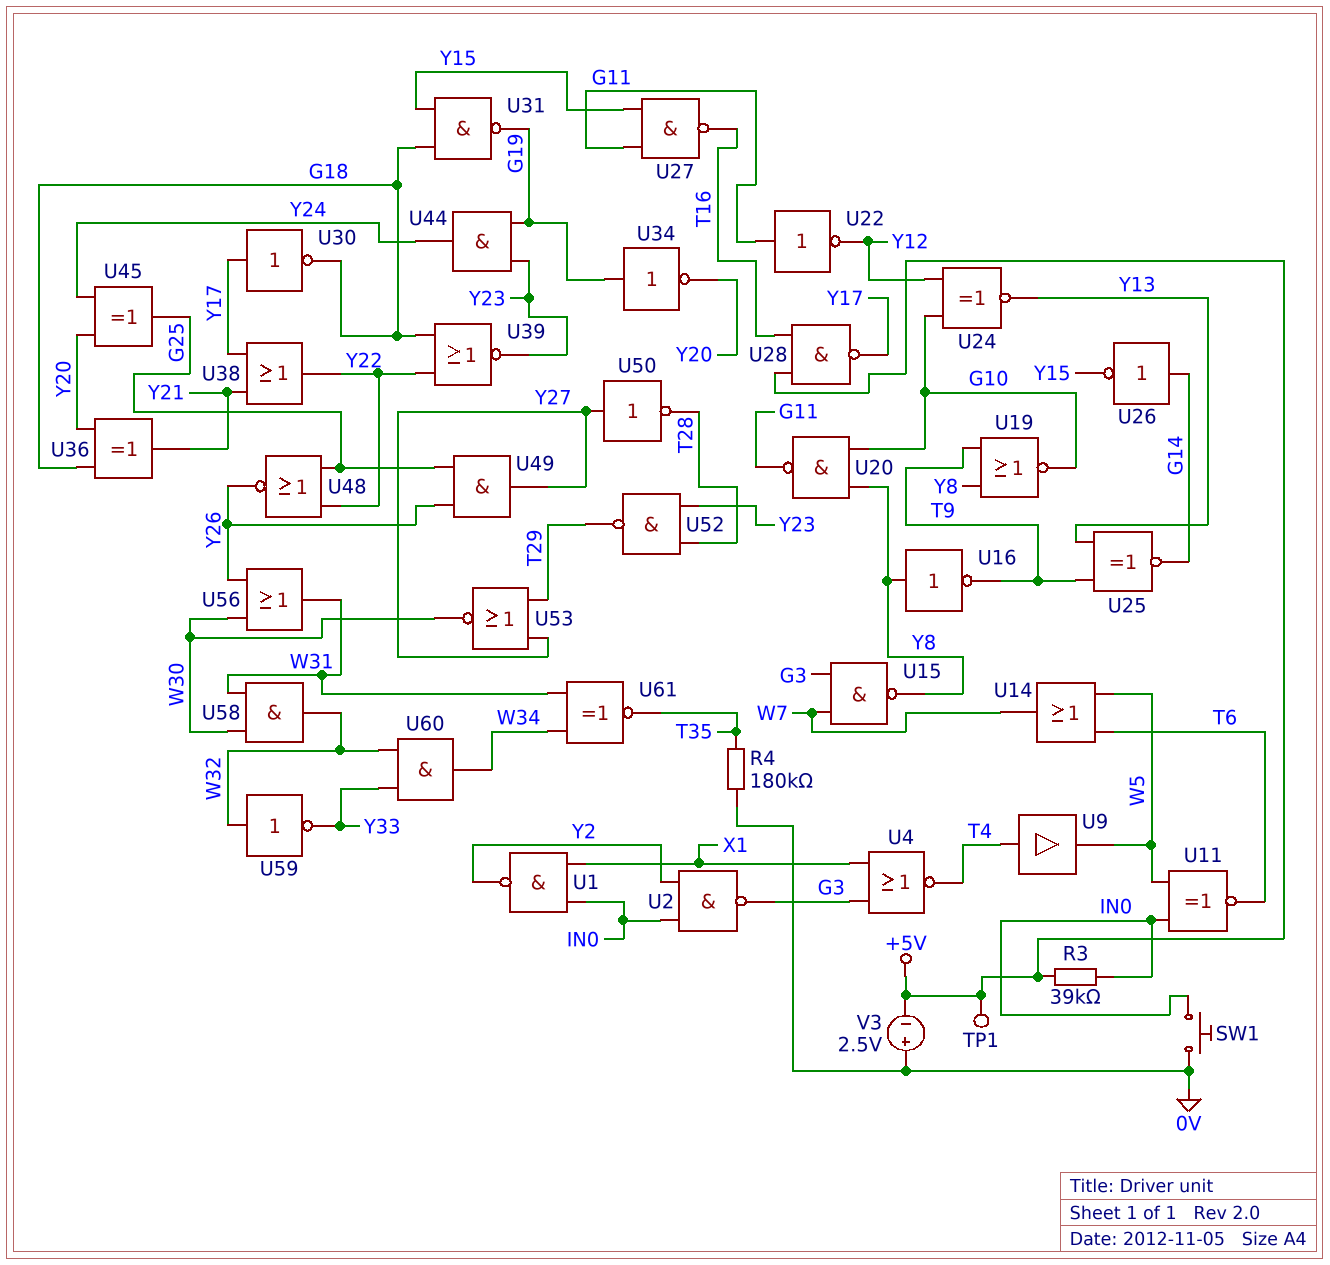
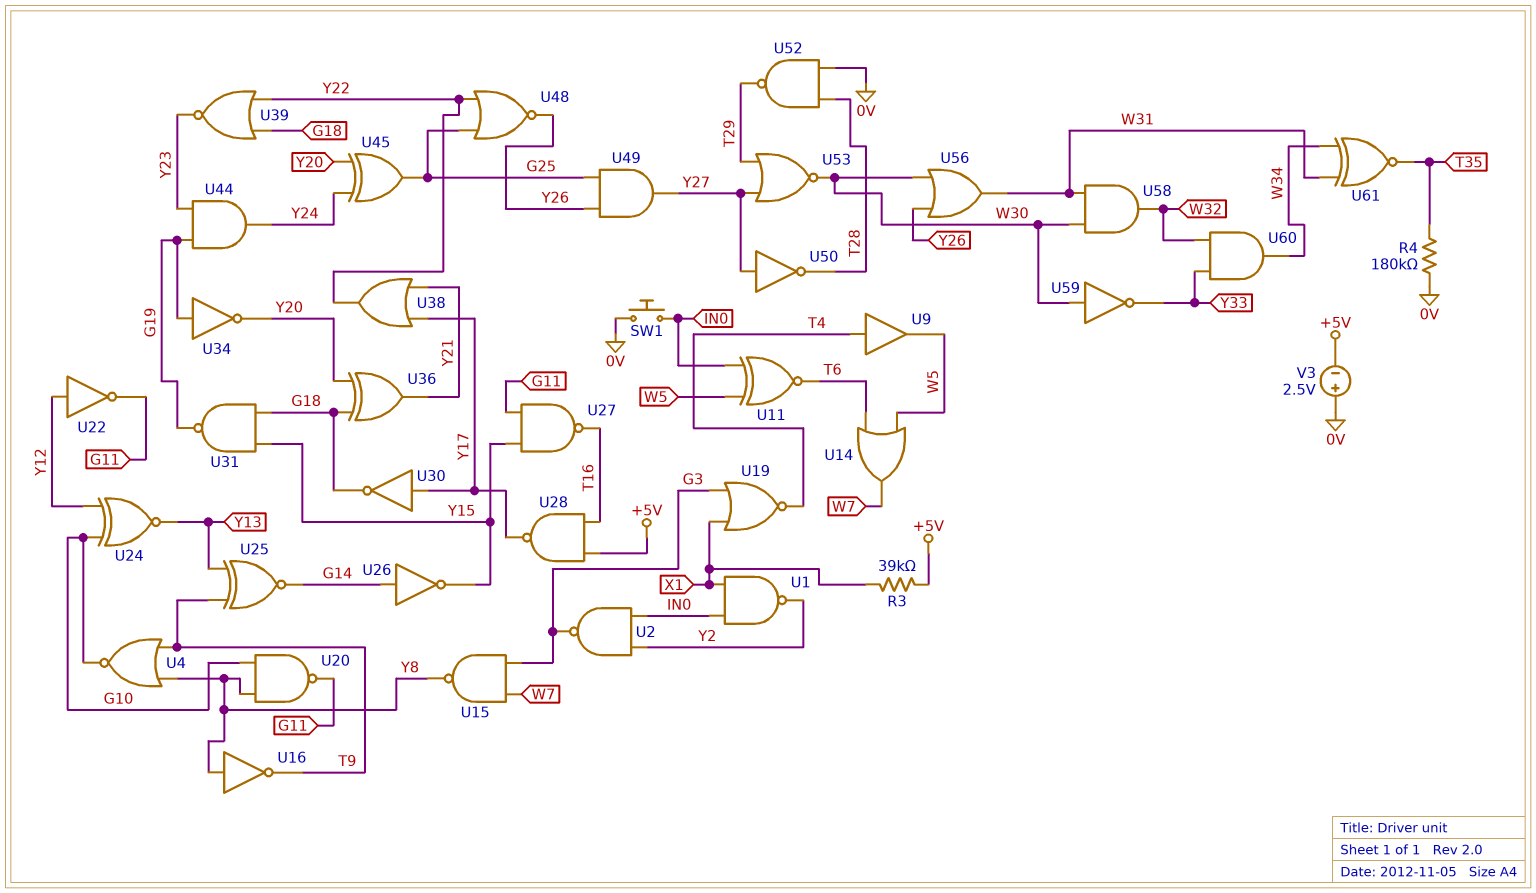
R3: 39k (+5V, IN0) -> 39k (+5V, X1)
TP1: test point (+5V) -> none
U4: NOR (in G3, in X1, out T4) -> NOR (in T9, in Y8, out G10)
U19: NOR (in T9, in Y8, out G10) -> NOR (in G3, in X1, out T4)
U22: NOT (in G11, out Y12) -> NOT (in Y12, out G11)
U52: NAND (in T28, in Y23, out T29) -> NAND (in 0V, in T28, out T29)
U59: NOT (in W32, out Y33) -> NOT (in W30, out Y33)

